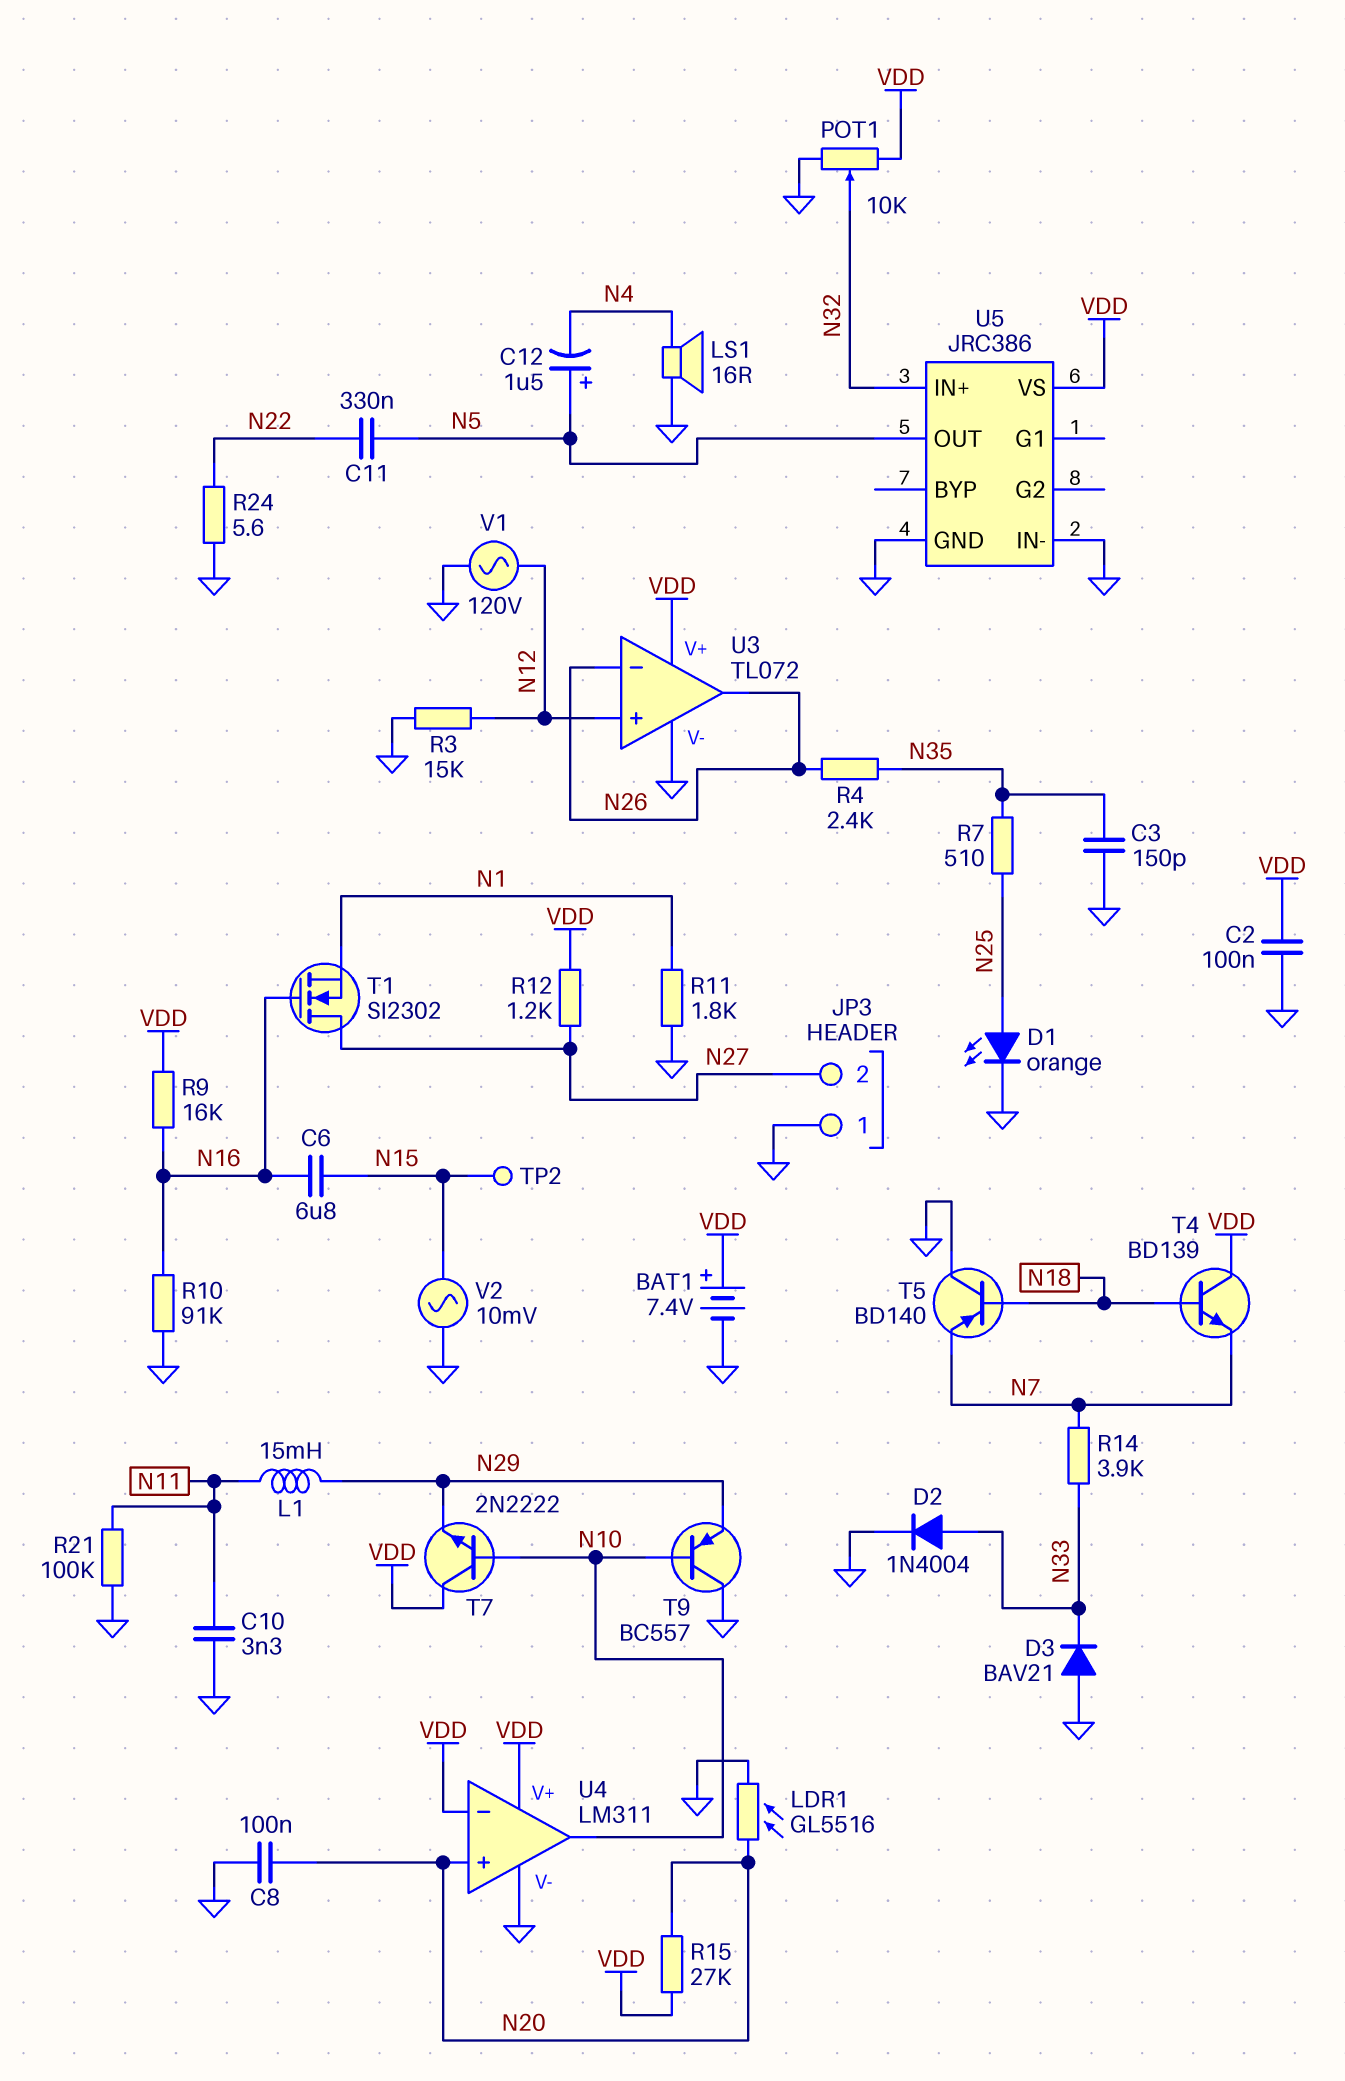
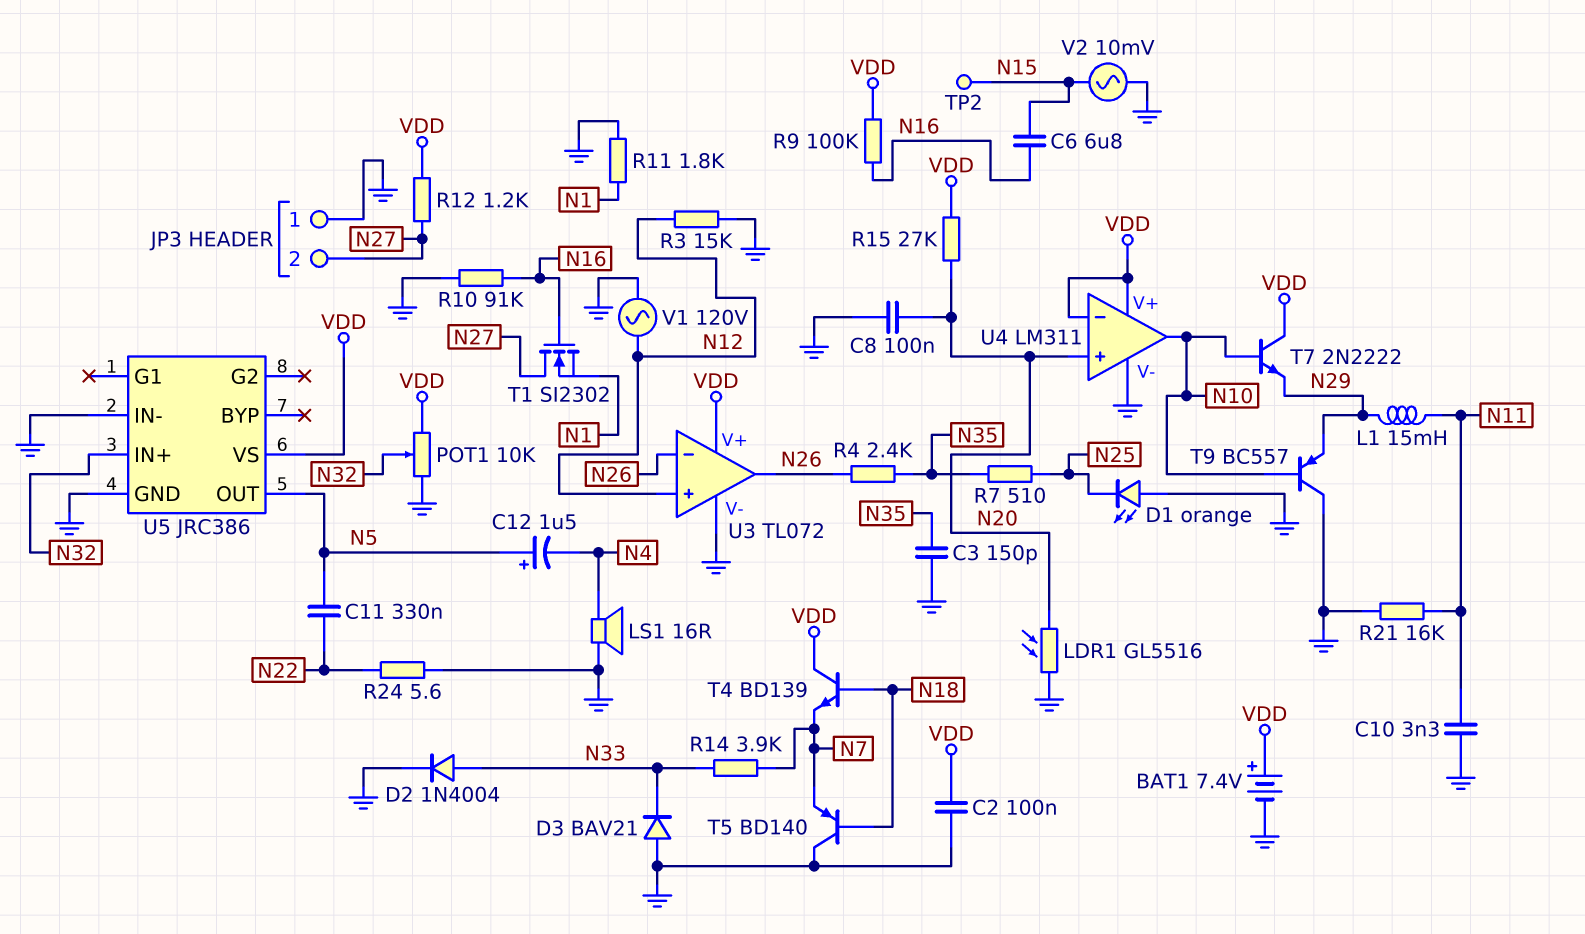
D1: LED orange (A N25, K GND) -> LED orange (A GND, K N25)
R9: 16k (N16, VDD) -> 100k (N16, VDD)
R21: 100k (GND, N11) -> 16k (GND, N11)

